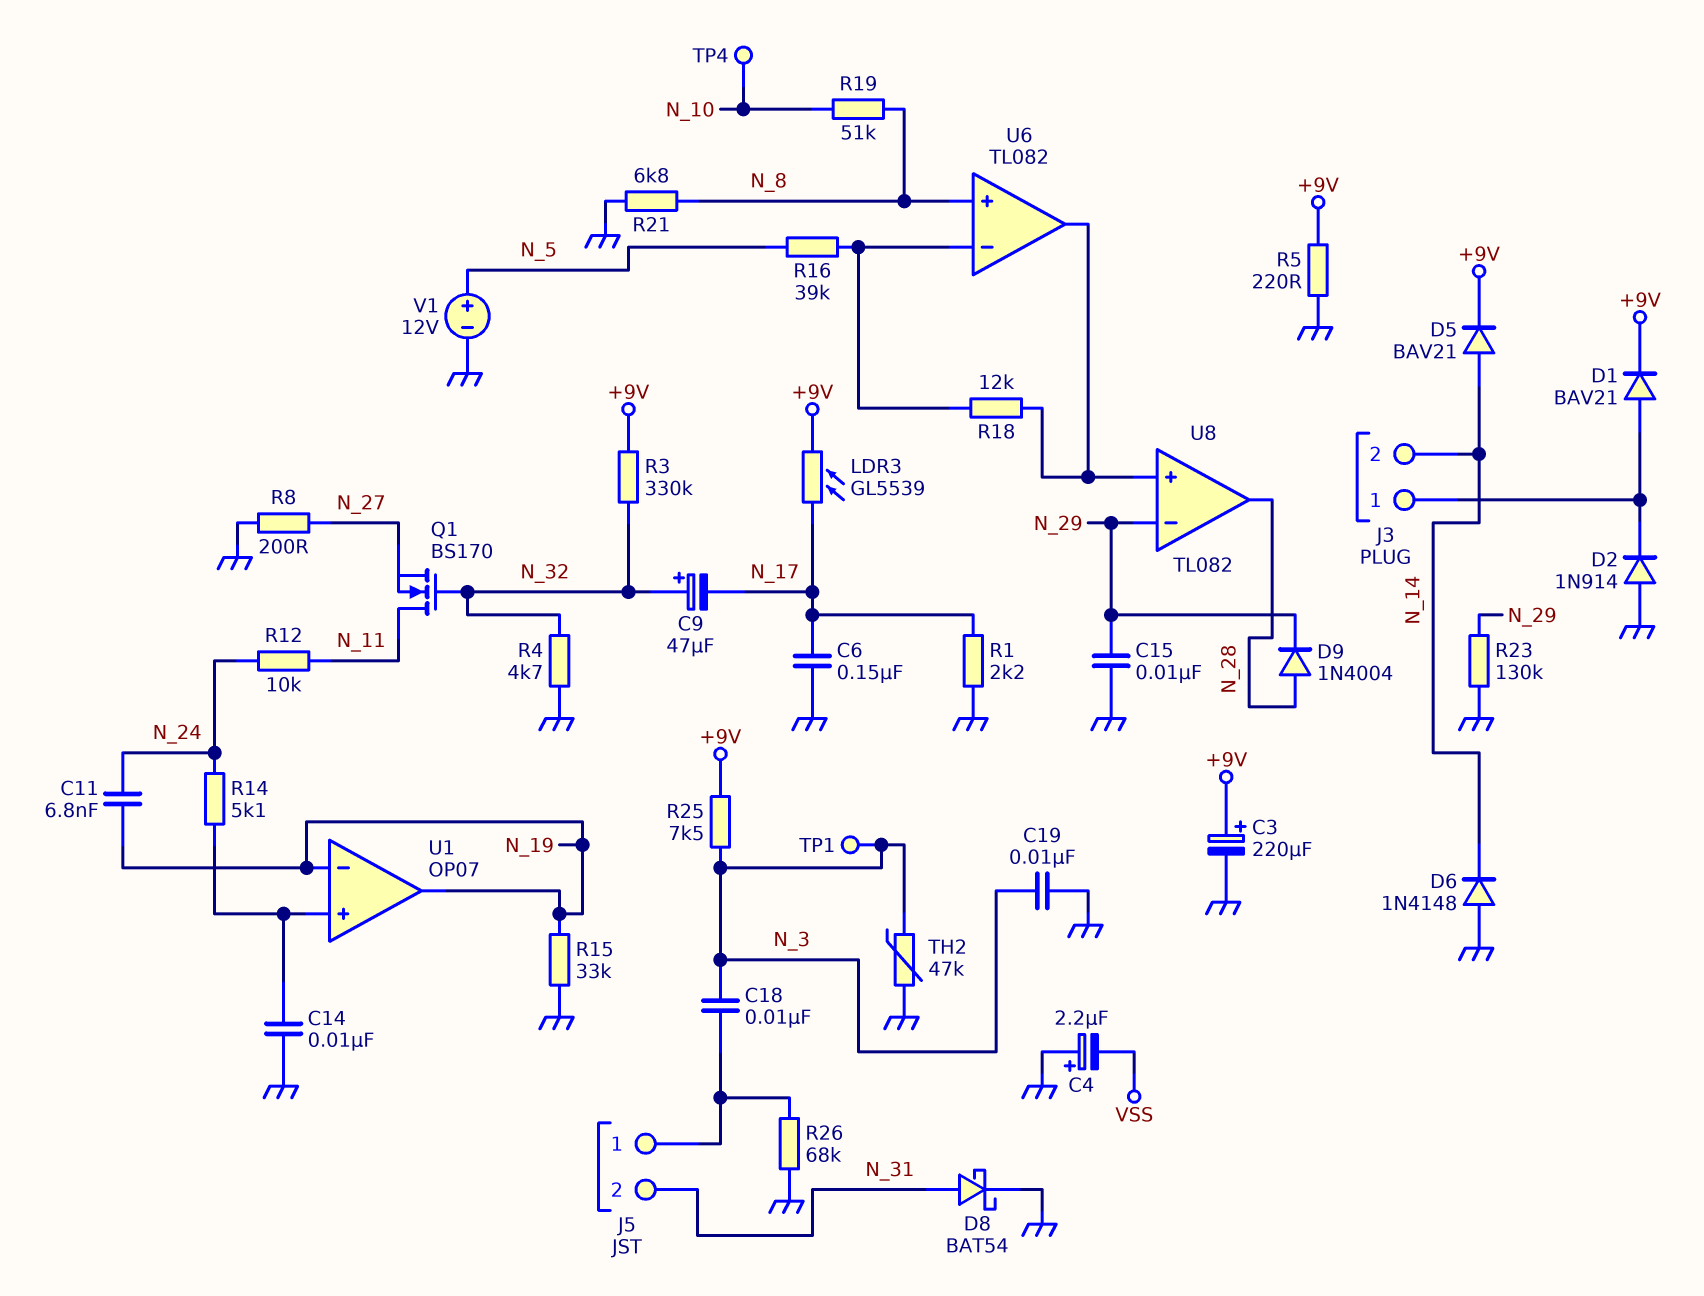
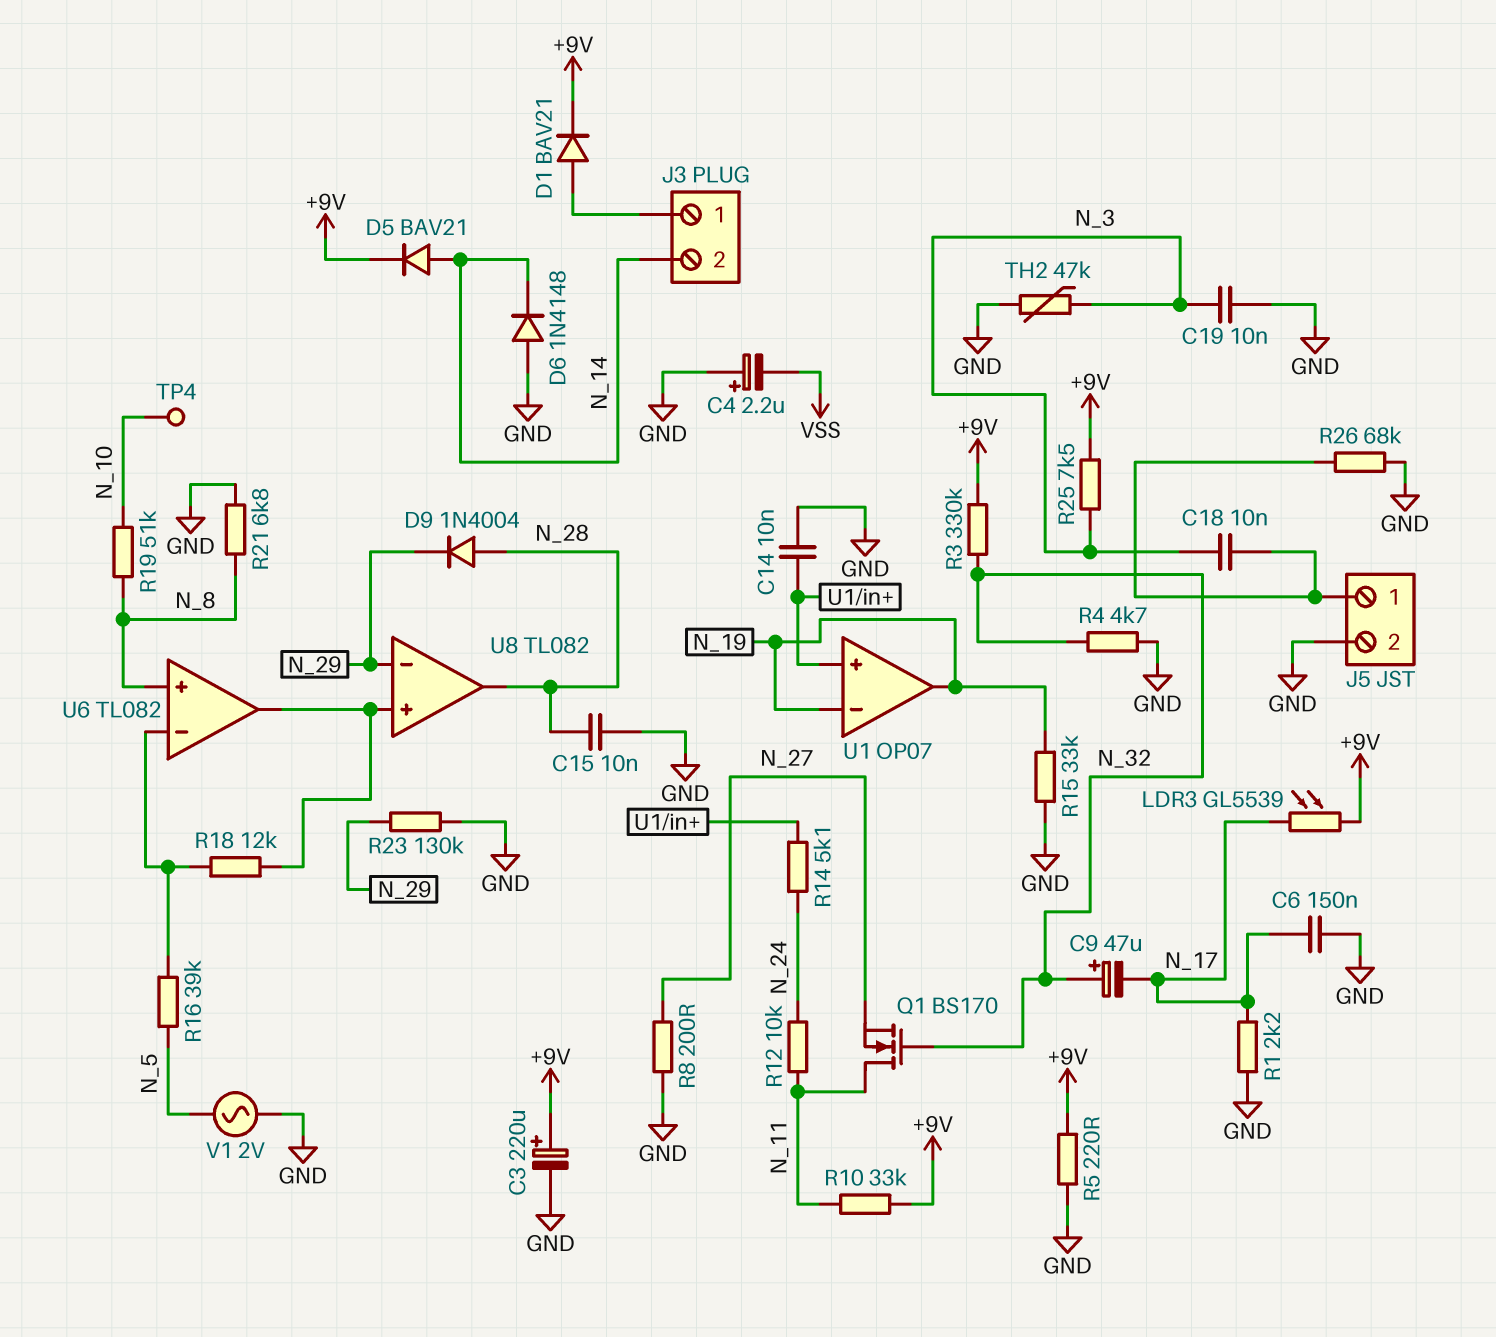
C11: 6.8nF (N_19, N_24) -> none
C15: 10nF (GND, N_29) -> 10nF (GND, N_28)
D2: diode 1N914 (A GND, K J3/1) -> none
D8: schottky BAT54 (A N_31, K GND) -> none
J5 pin 2: N_31 -> GND
R10: none -> 33k (+9V, N_11)
TP1: test point (N_3) -> none
V1: 12V (plus N_5, minus GND) -> AC 2V (GND, N_5)

